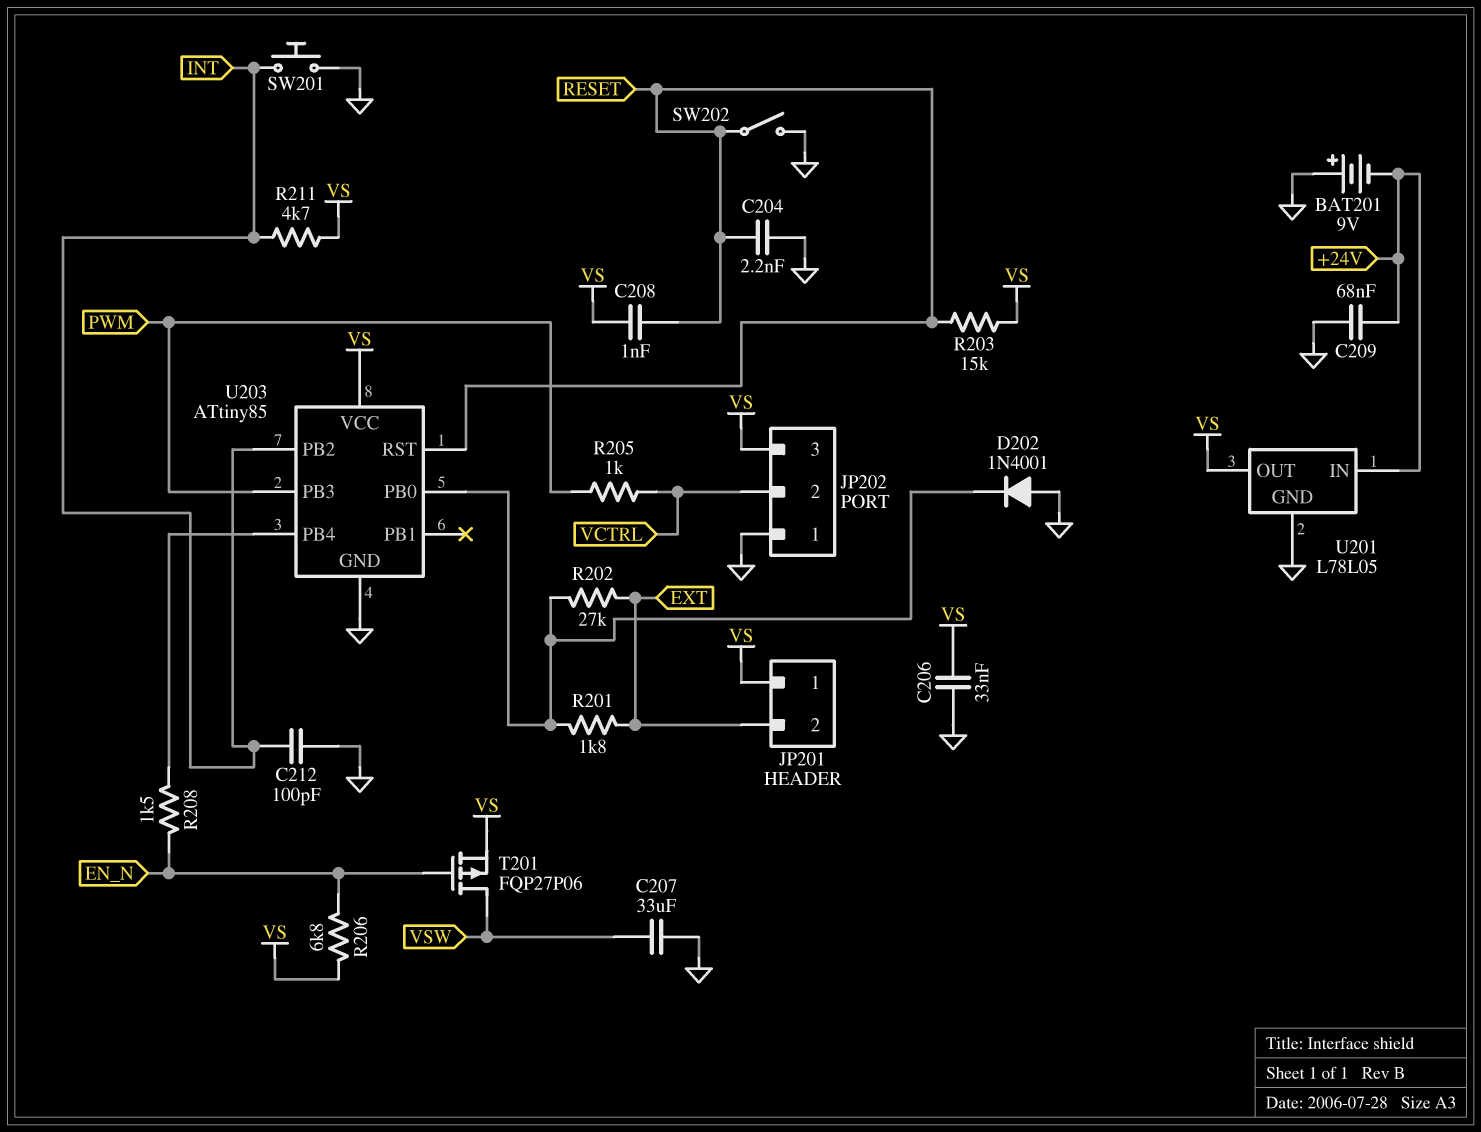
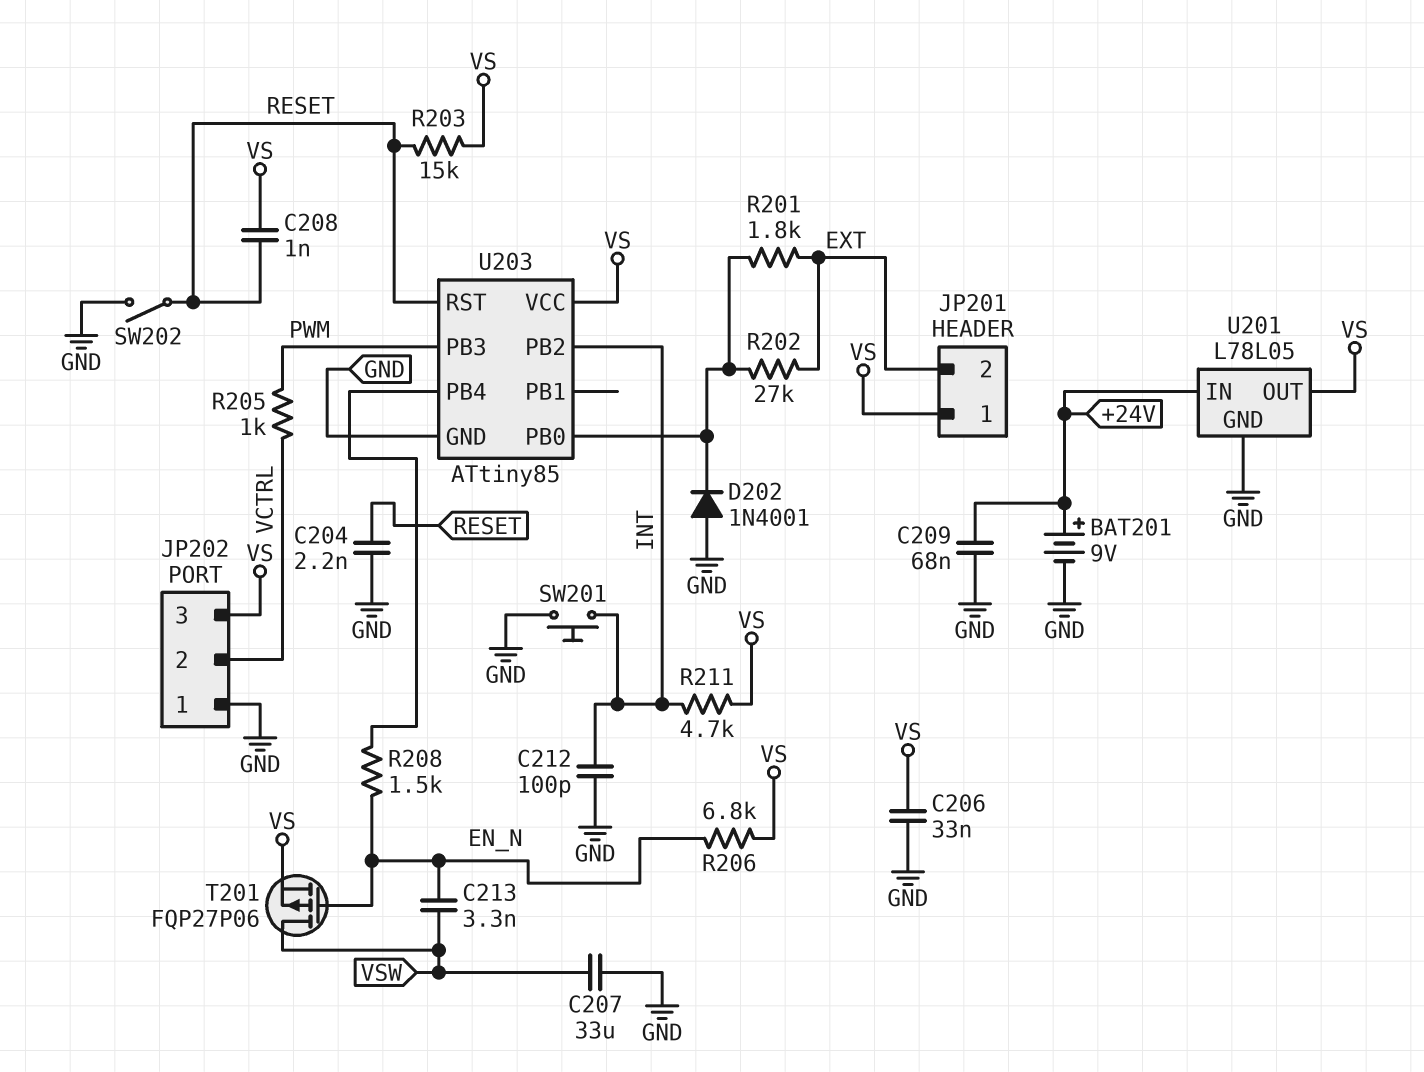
BAT201: 9V (plus GND, minus +24V) -> 9V (plus +24V, minus GND)
C213: none -> 3.3nF (EN_N, VSW)

